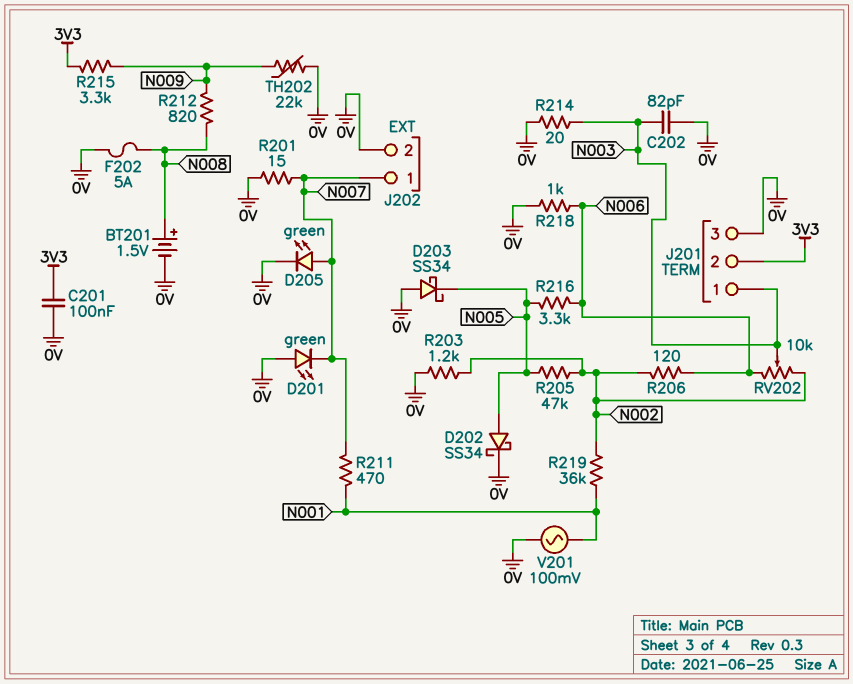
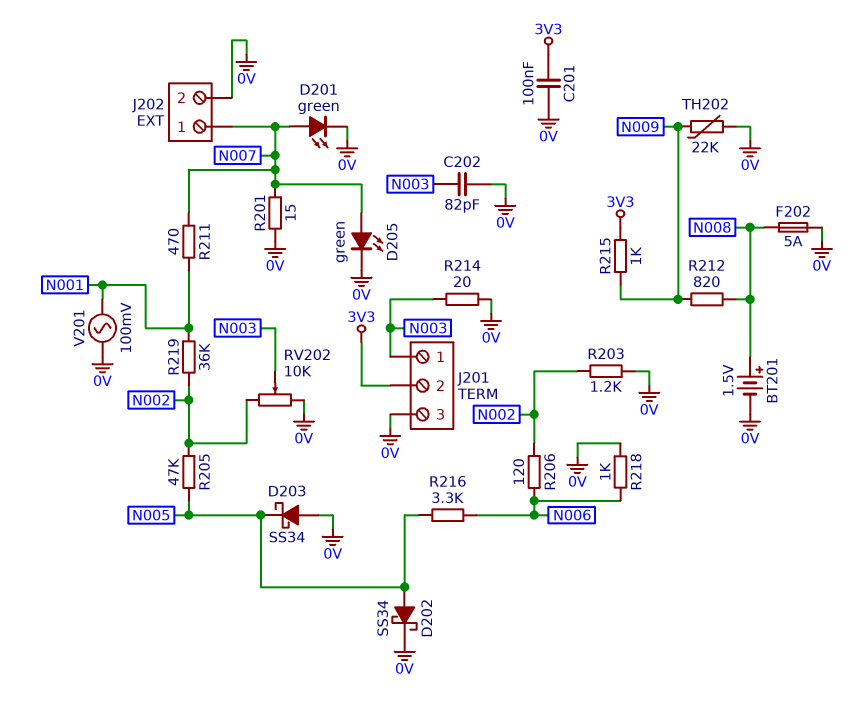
D201: LED green (A 0V, K N007) -> LED green (A N007, K 0V)
R215: 3.3k (3V3, N009) -> 1k (3V3, N009)
RV202: 10k (N002, N006, wiper N003) -> 10k (0V, N002, wiper N003)

